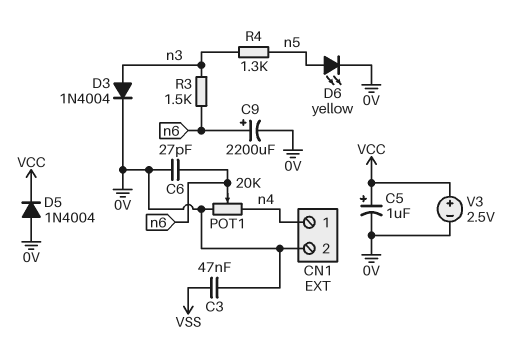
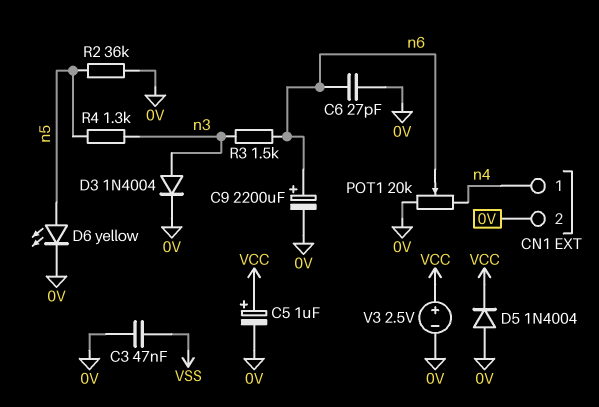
R2: none -> 36k (0V, n5)

